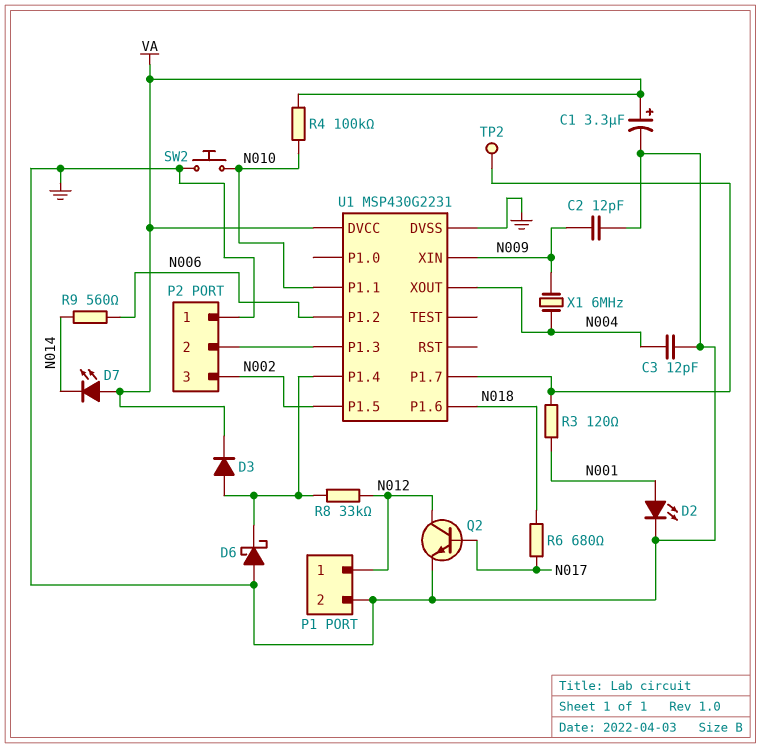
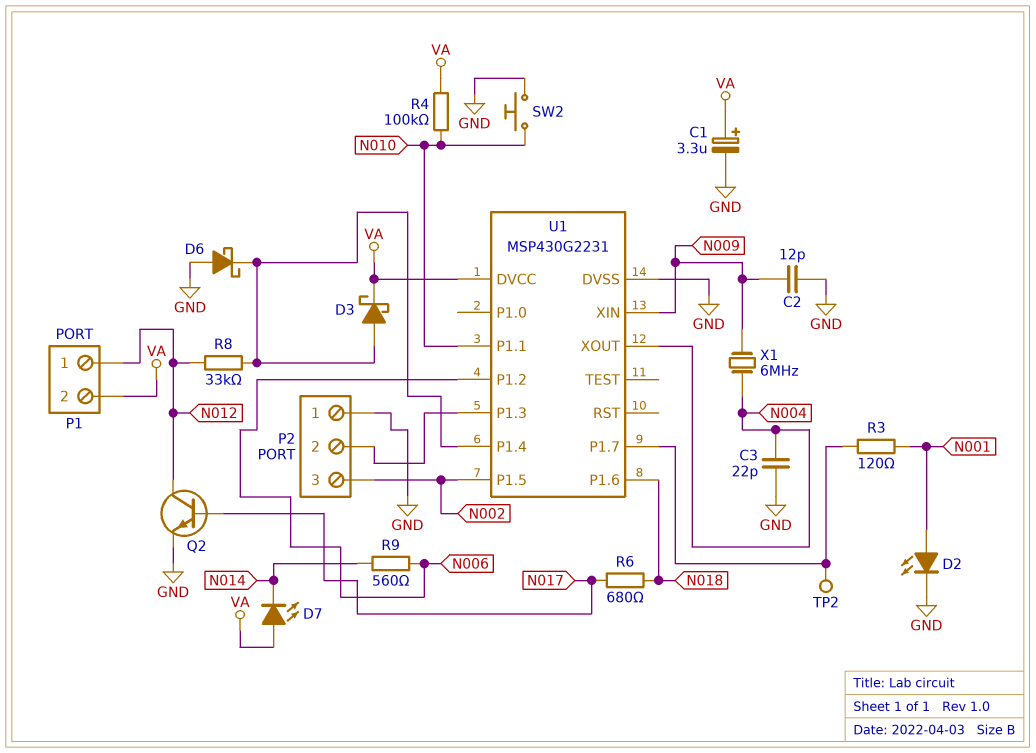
C3: 12pF (GND, N004) -> 22pF (GND, N004)
D3: diode (A U1/P1.4, K VA) -> schottky (A U1/P1.4, K VA)
P1 pin 2: GND -> VA

